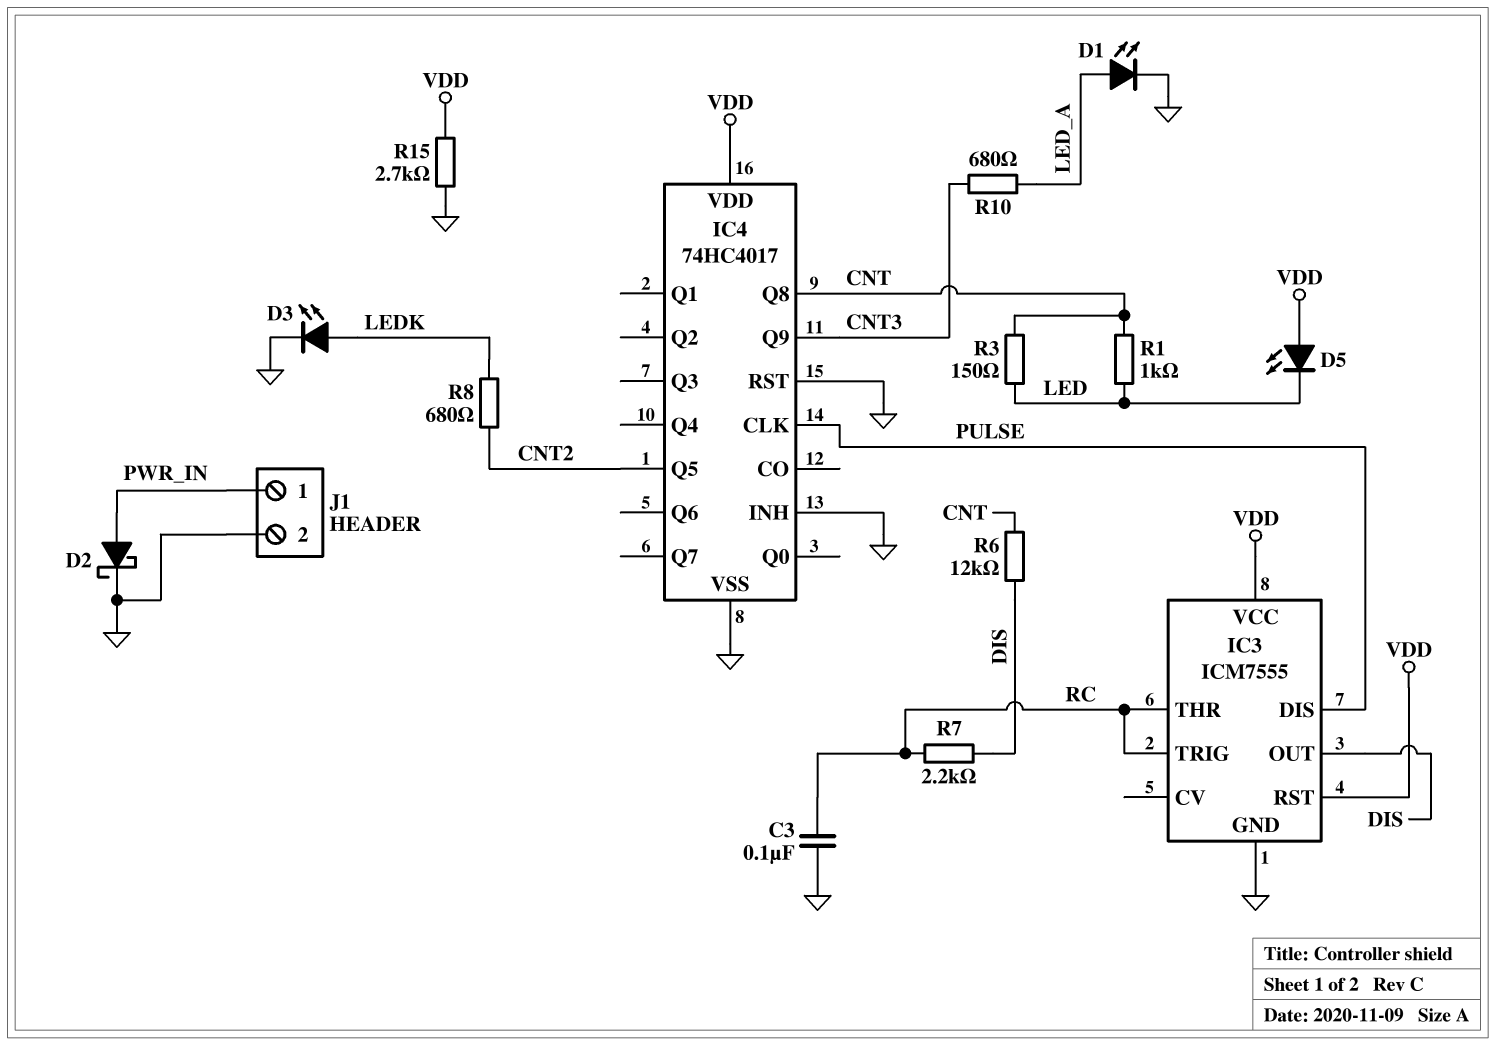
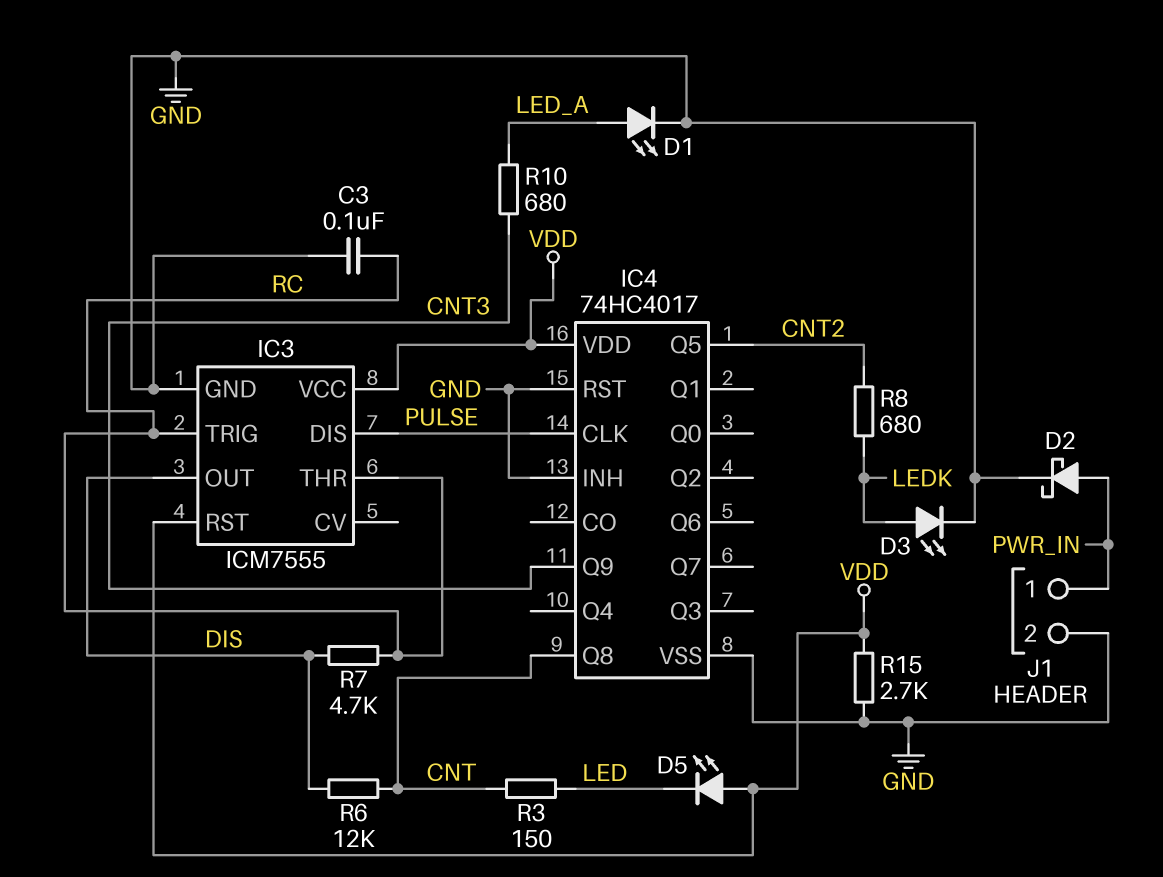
R1: 1k (CNT, LED) -> none
R7: 2.2k (DIS, RC) -> 4.7k (DIS, RC)

